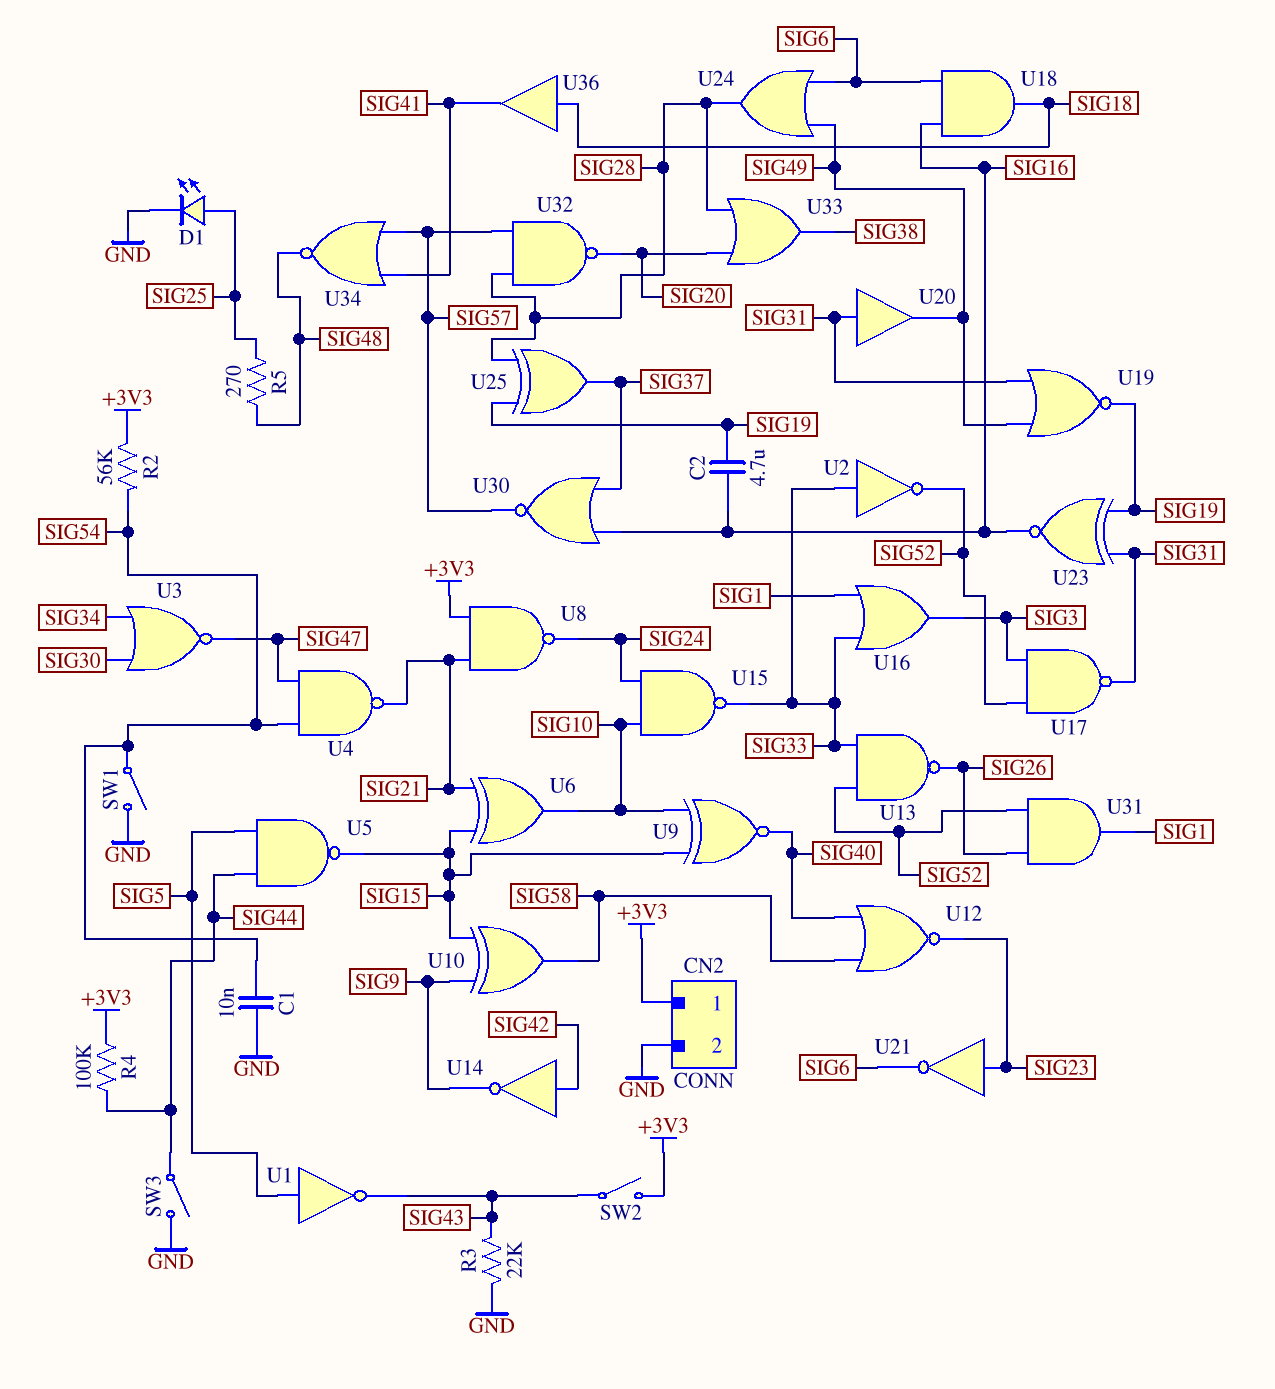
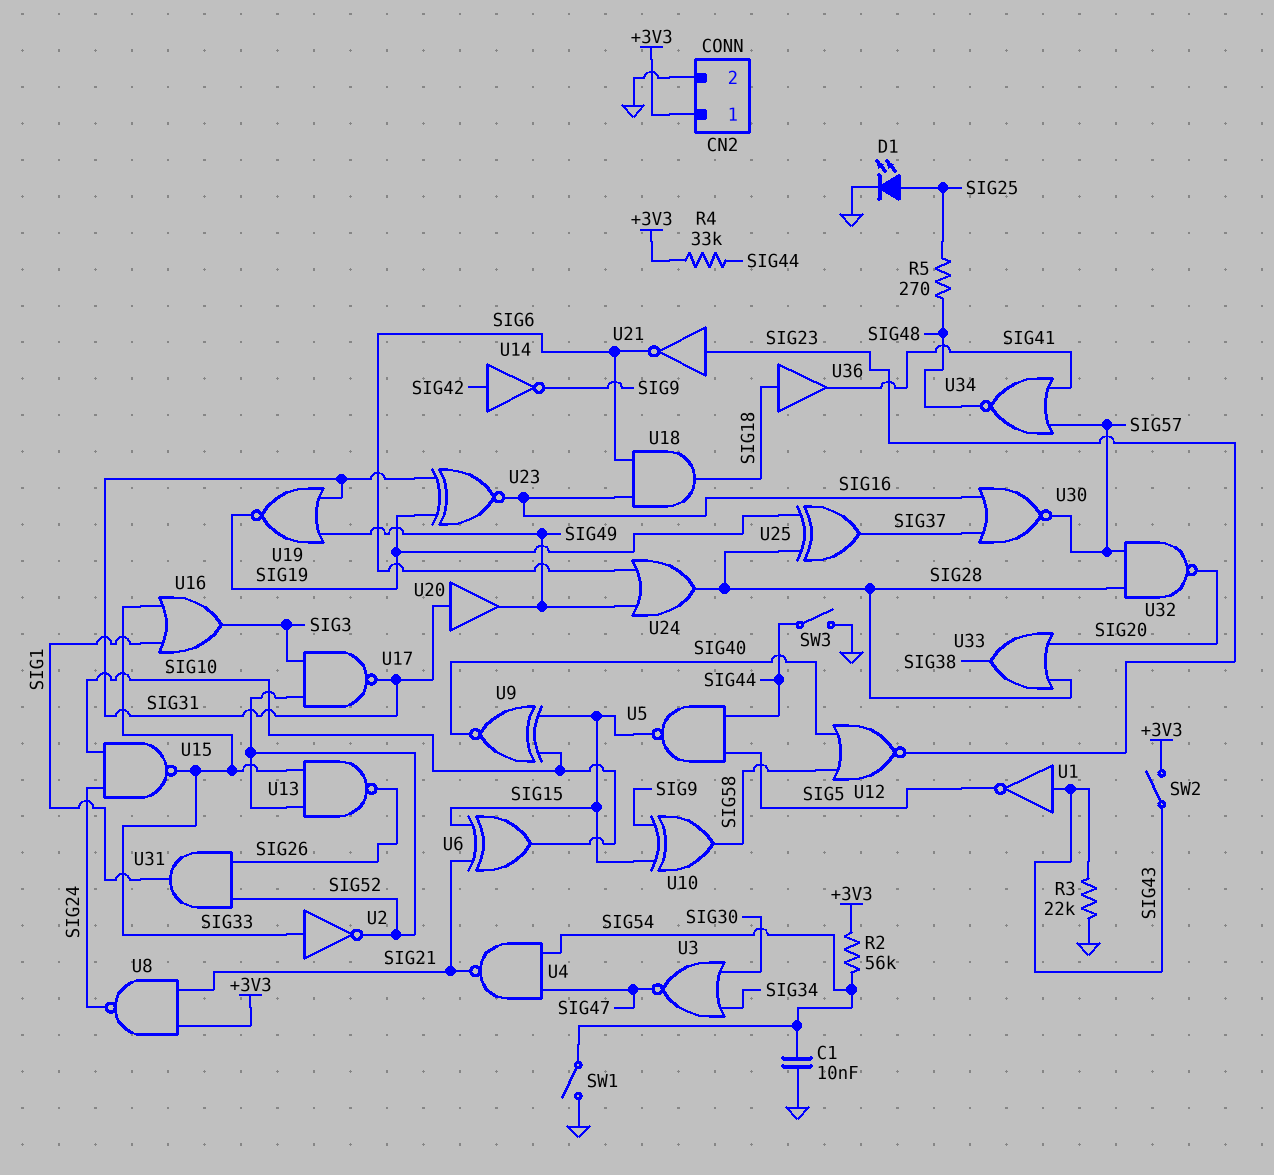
C2: 4.7uF (SIG16, SIG19) -> none
R4: 100k (+3V3, SIG44) -> 33k (+3V3, SIG44)
U1: NOT (in SIG5, out SIG43) -> NOT (in SIG43, out SIG5)

